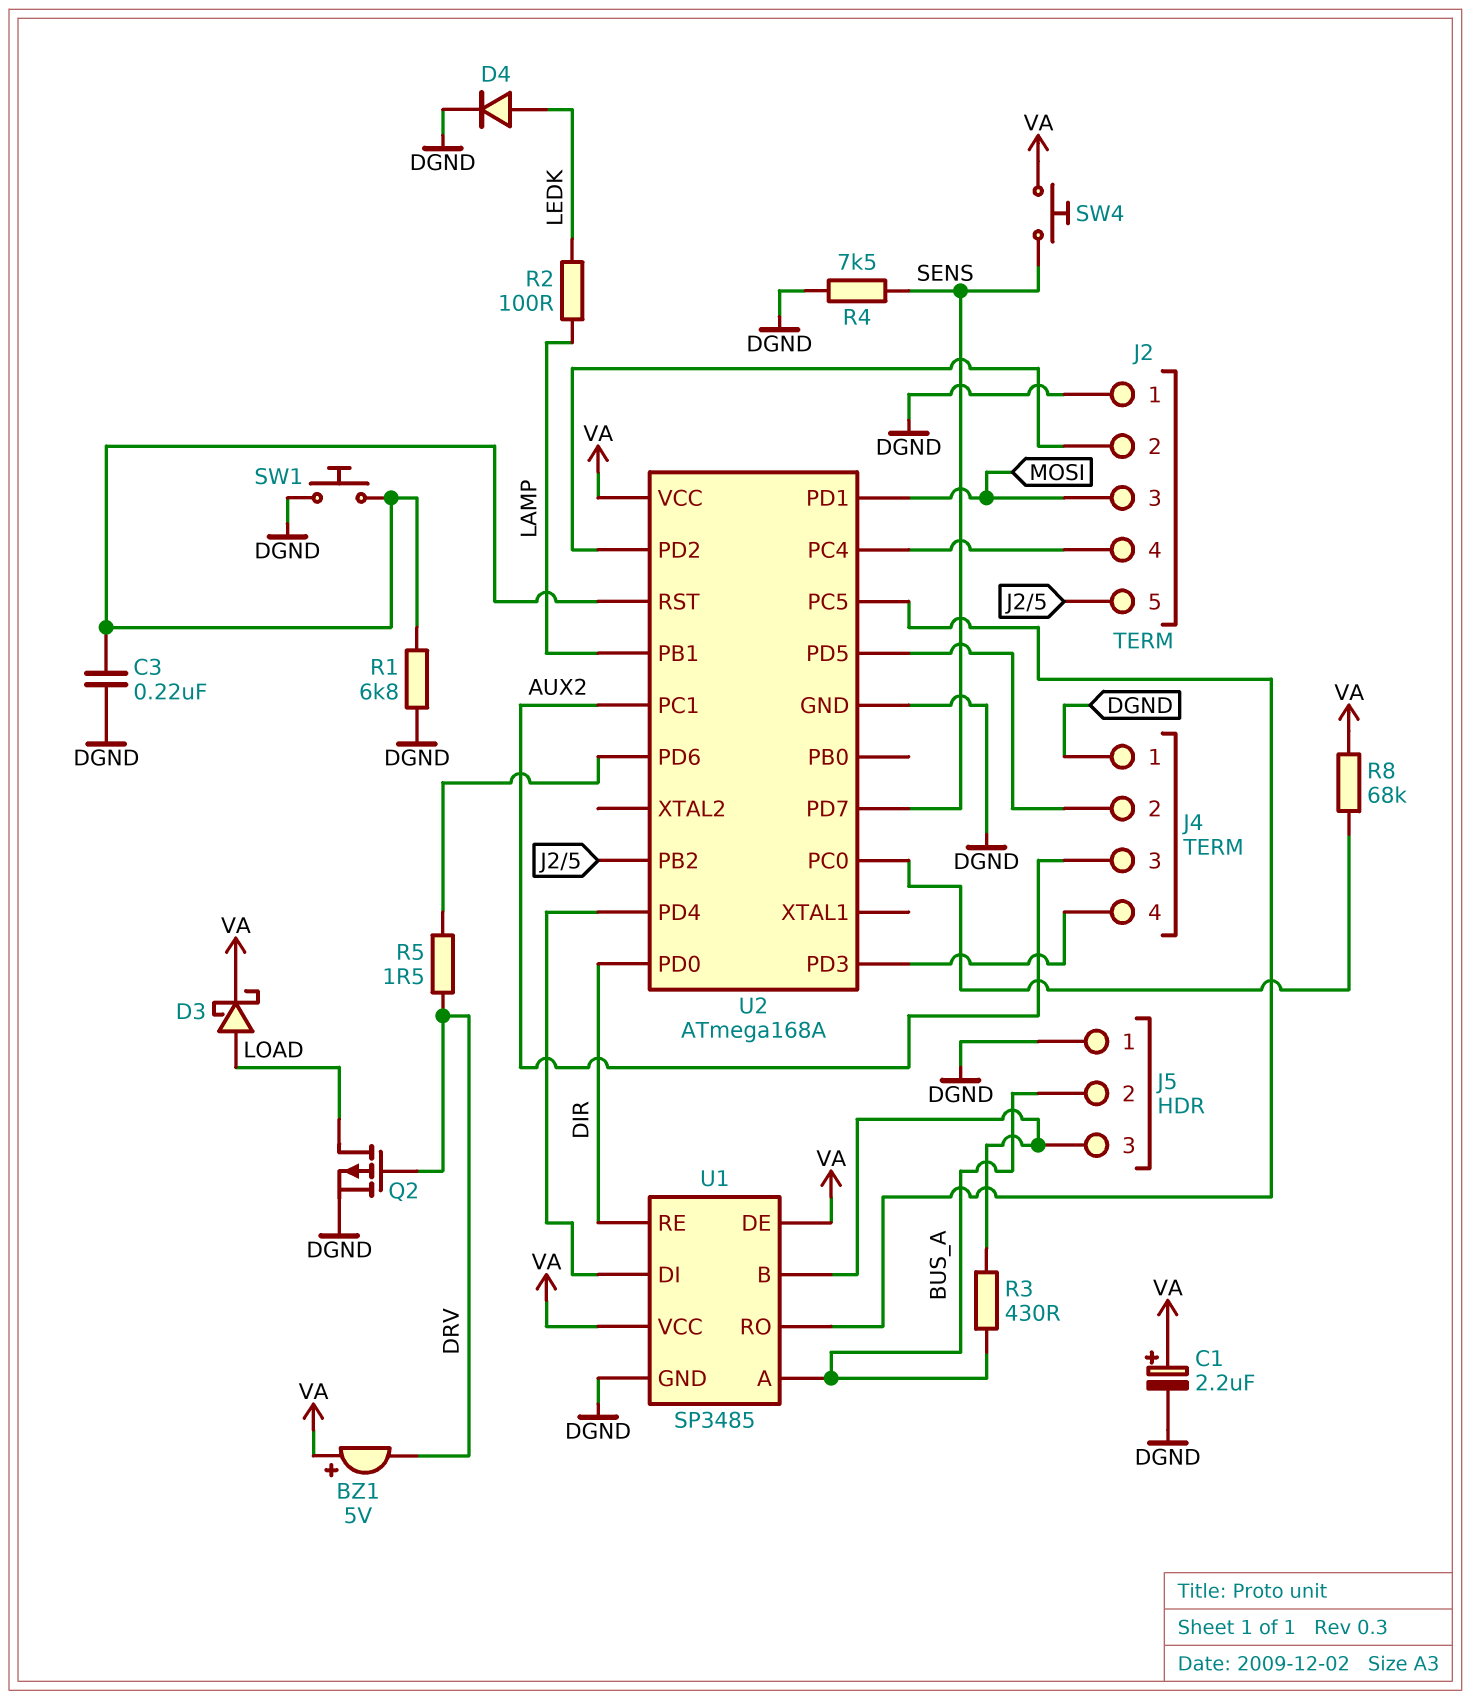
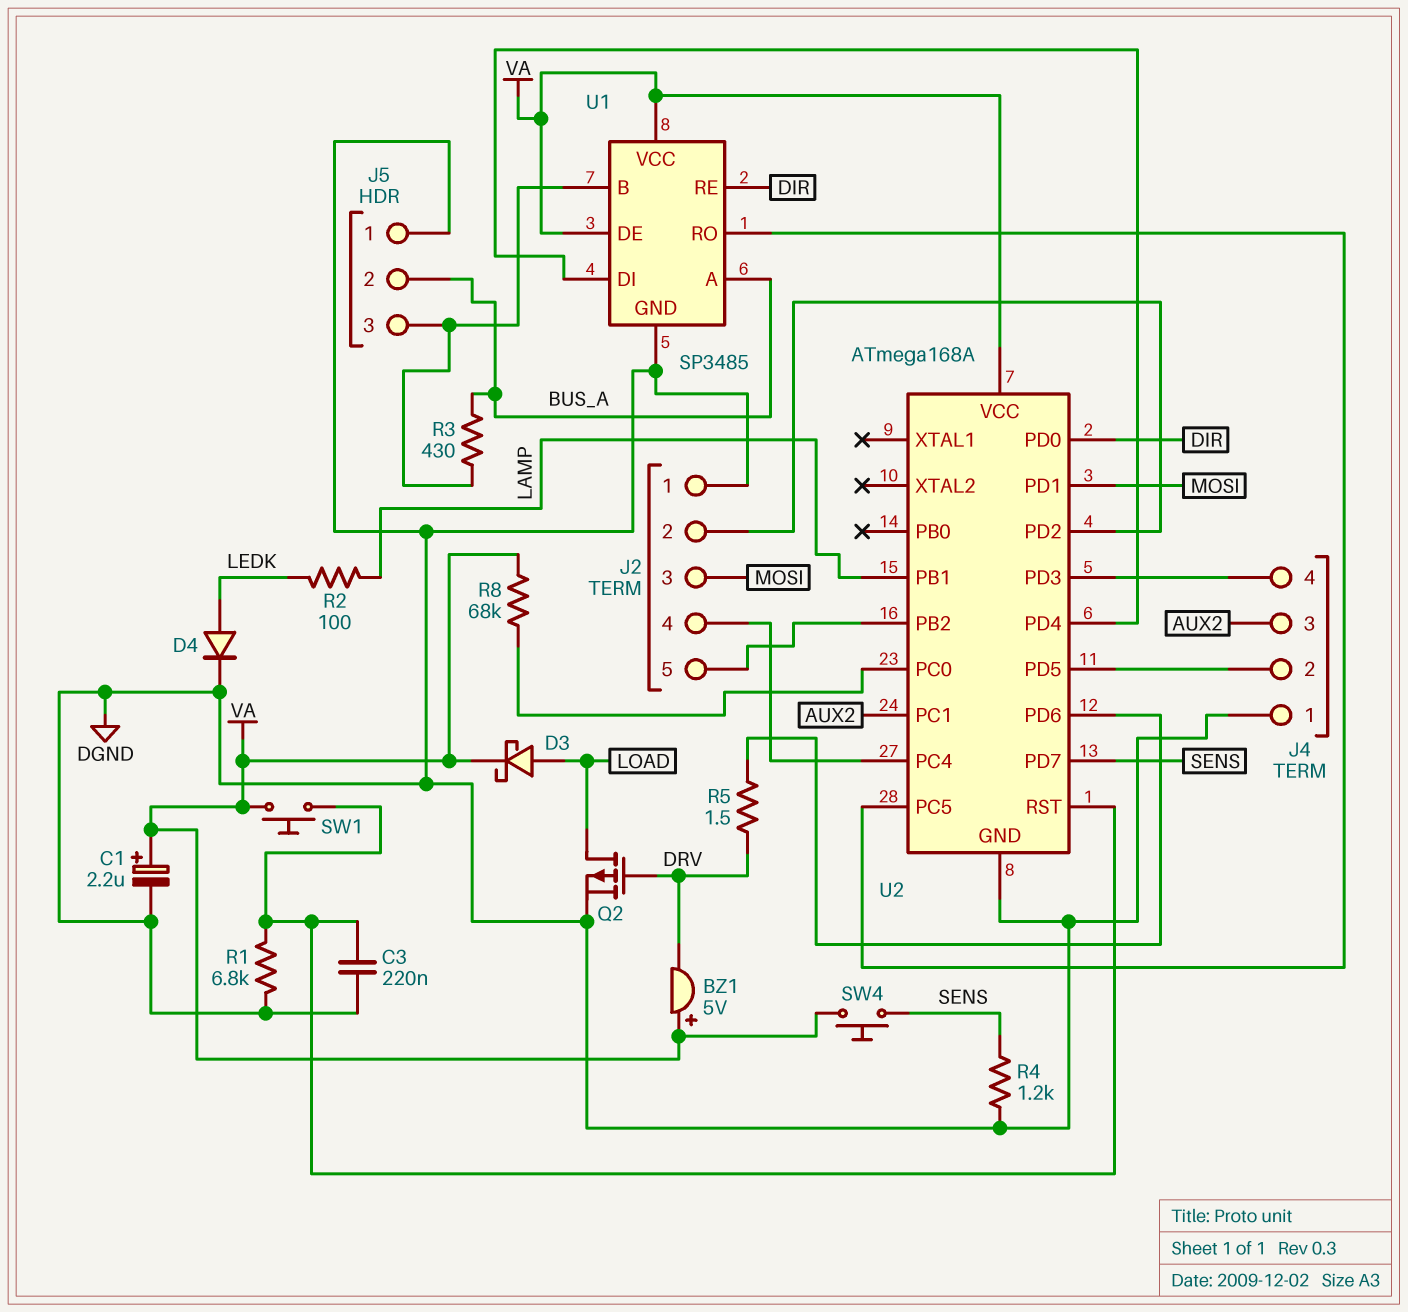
R4: 7.5k (DGND, SENS) -> 1.2k (DGND, SENS)
SW1: button (DGND, U2/RST) -> button (U2/RST, VA)

